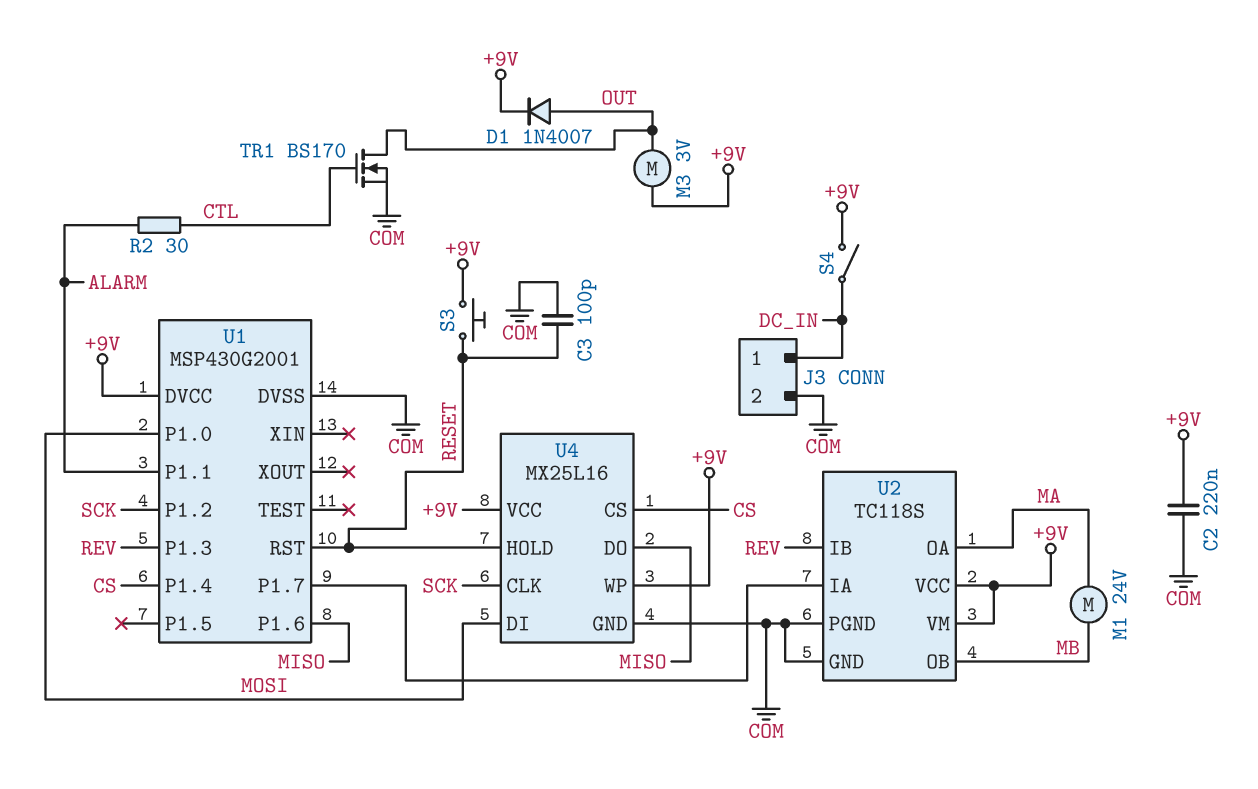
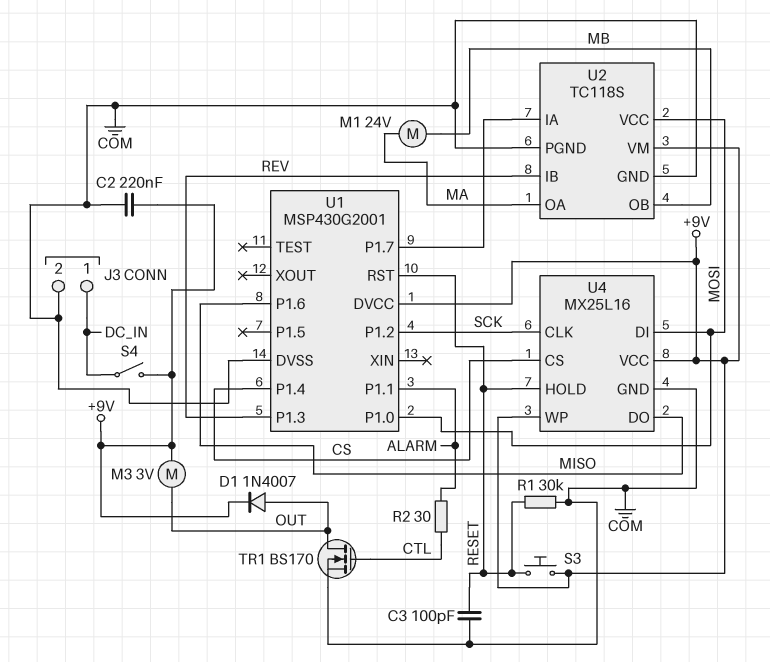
R1: none -> 30k (COM, RESET)
U2 pin VCC: +9V -> MOSI

